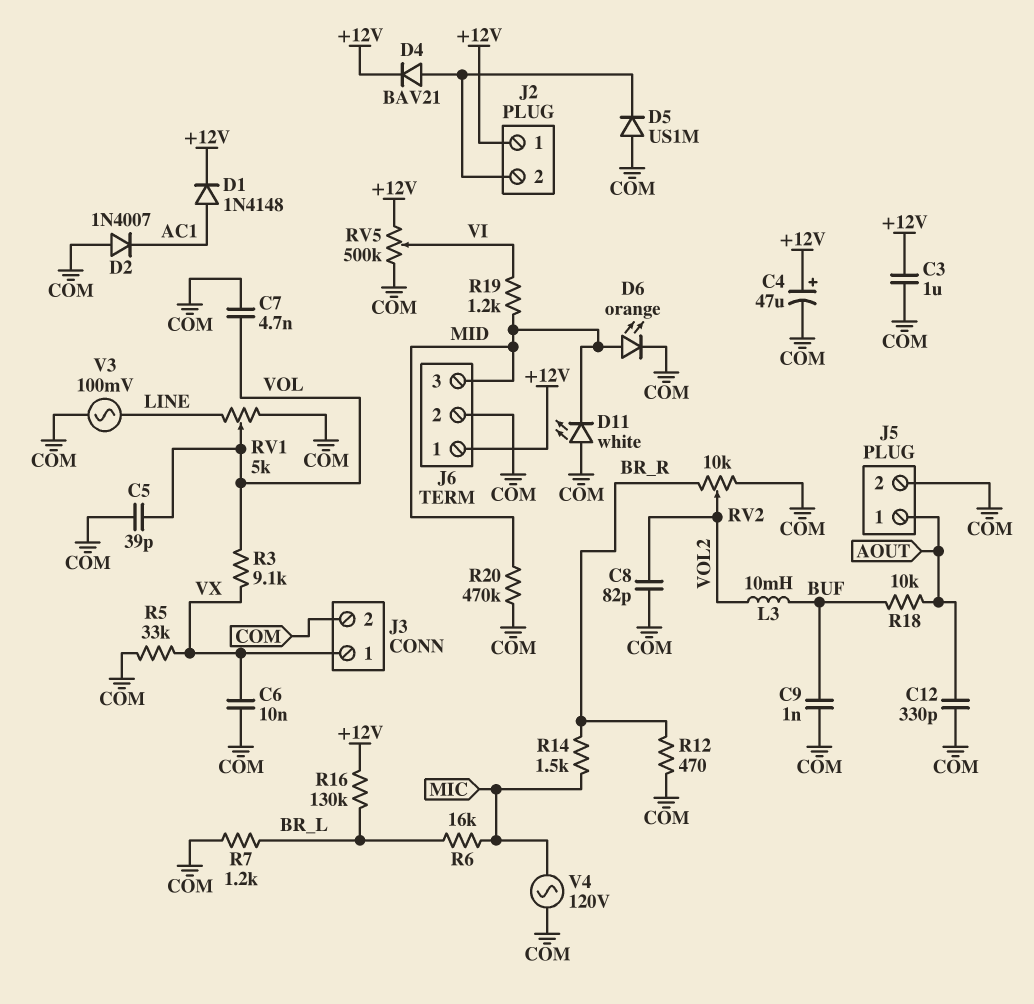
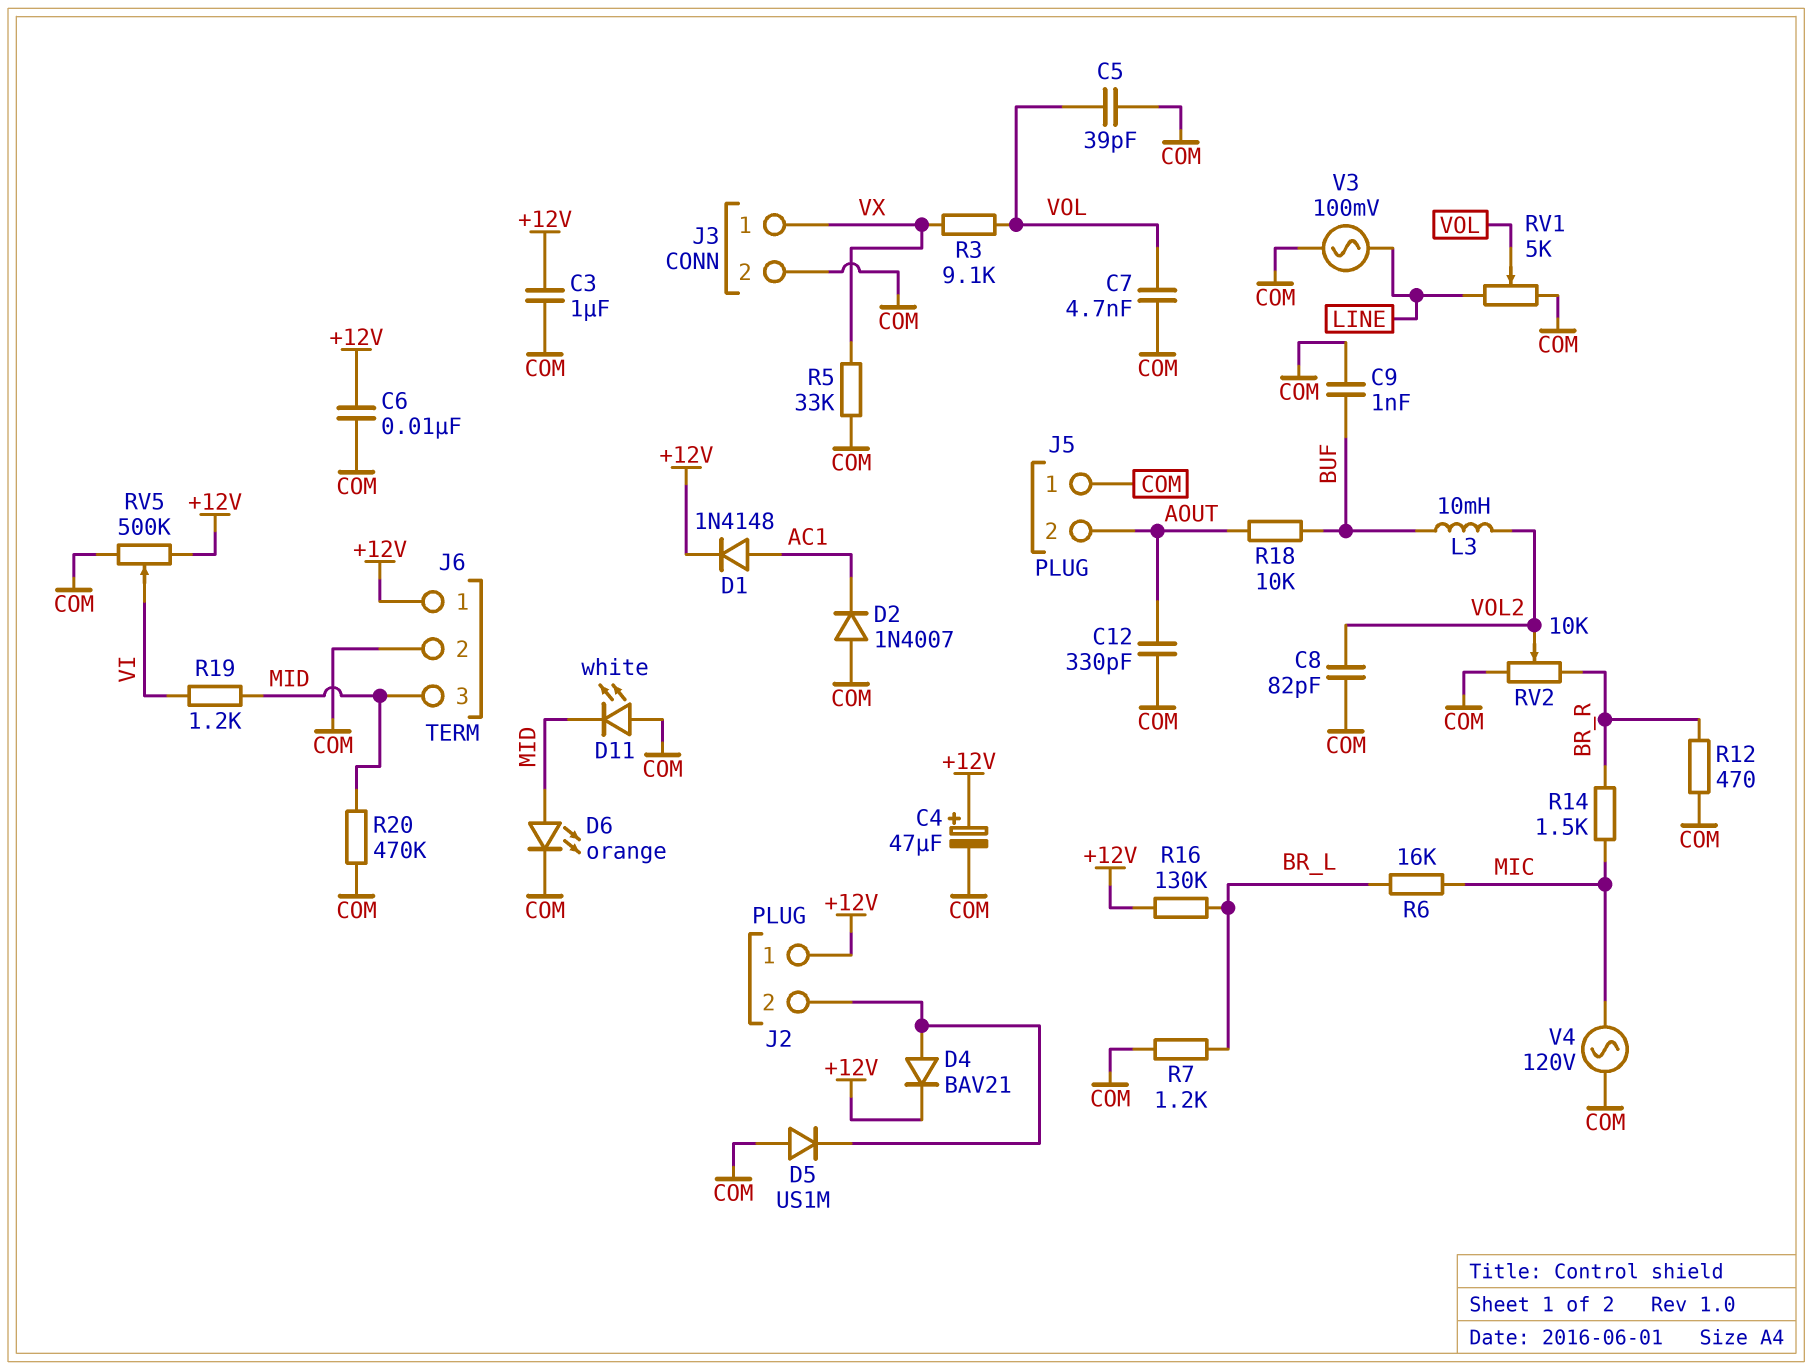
C6: 10nF (COM, VX) -> 10nF (+12V, COM)
J5 pin 1: AOUT -> COM
J5 pin 2: COM -> AOUT

